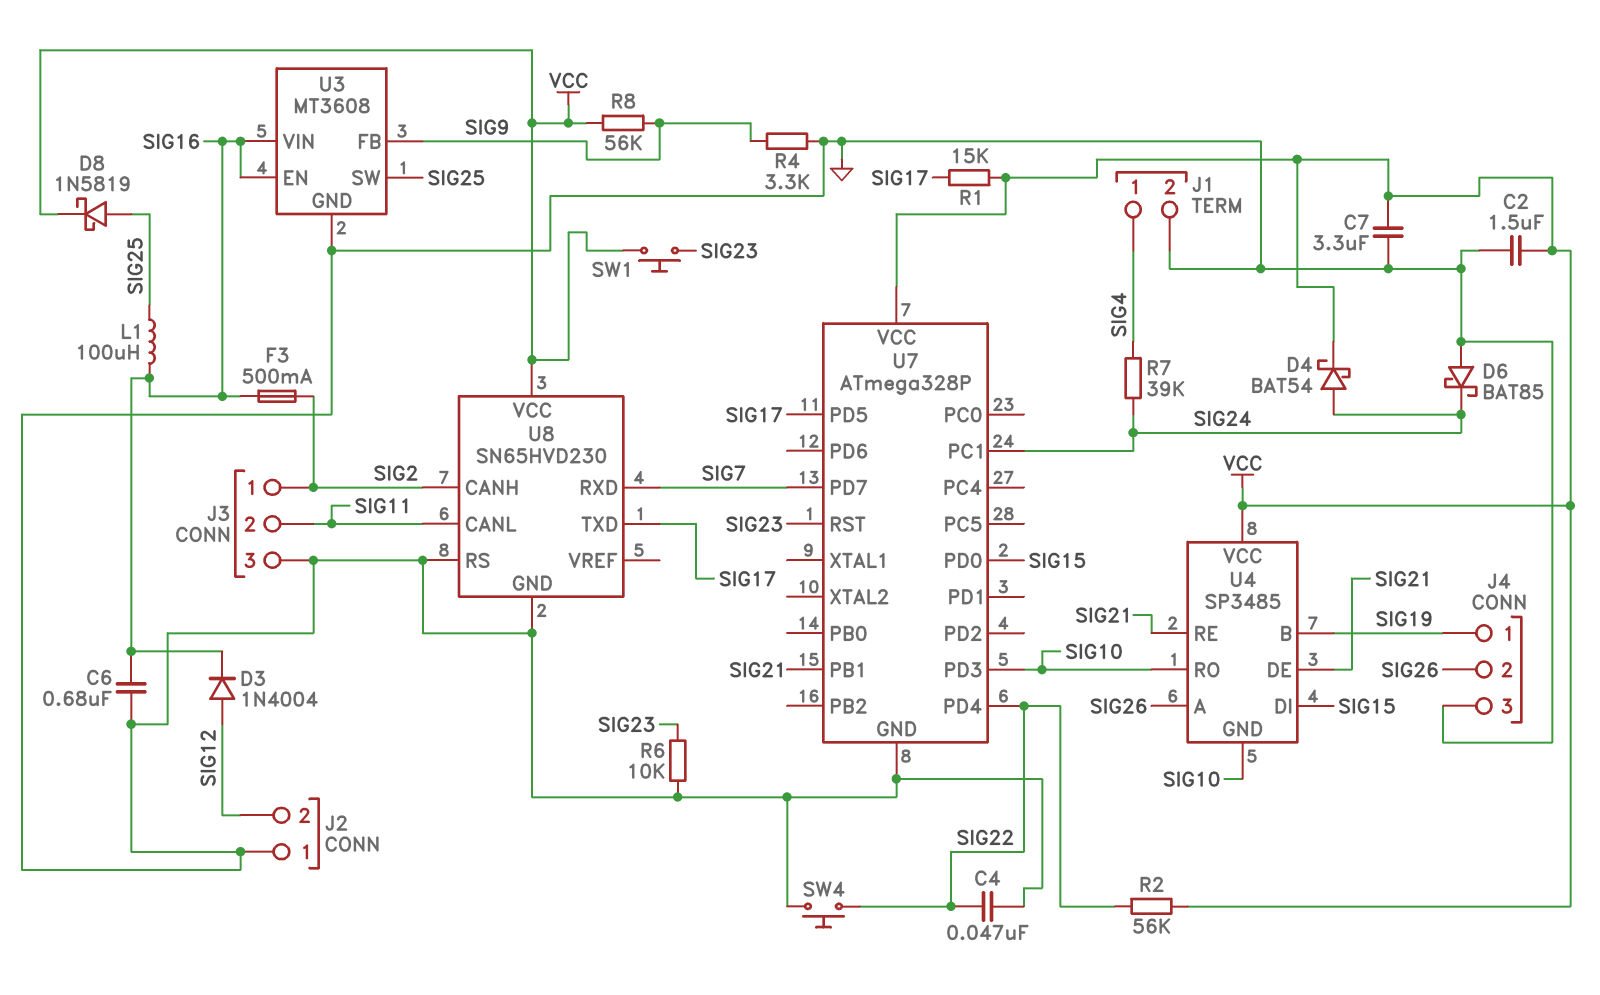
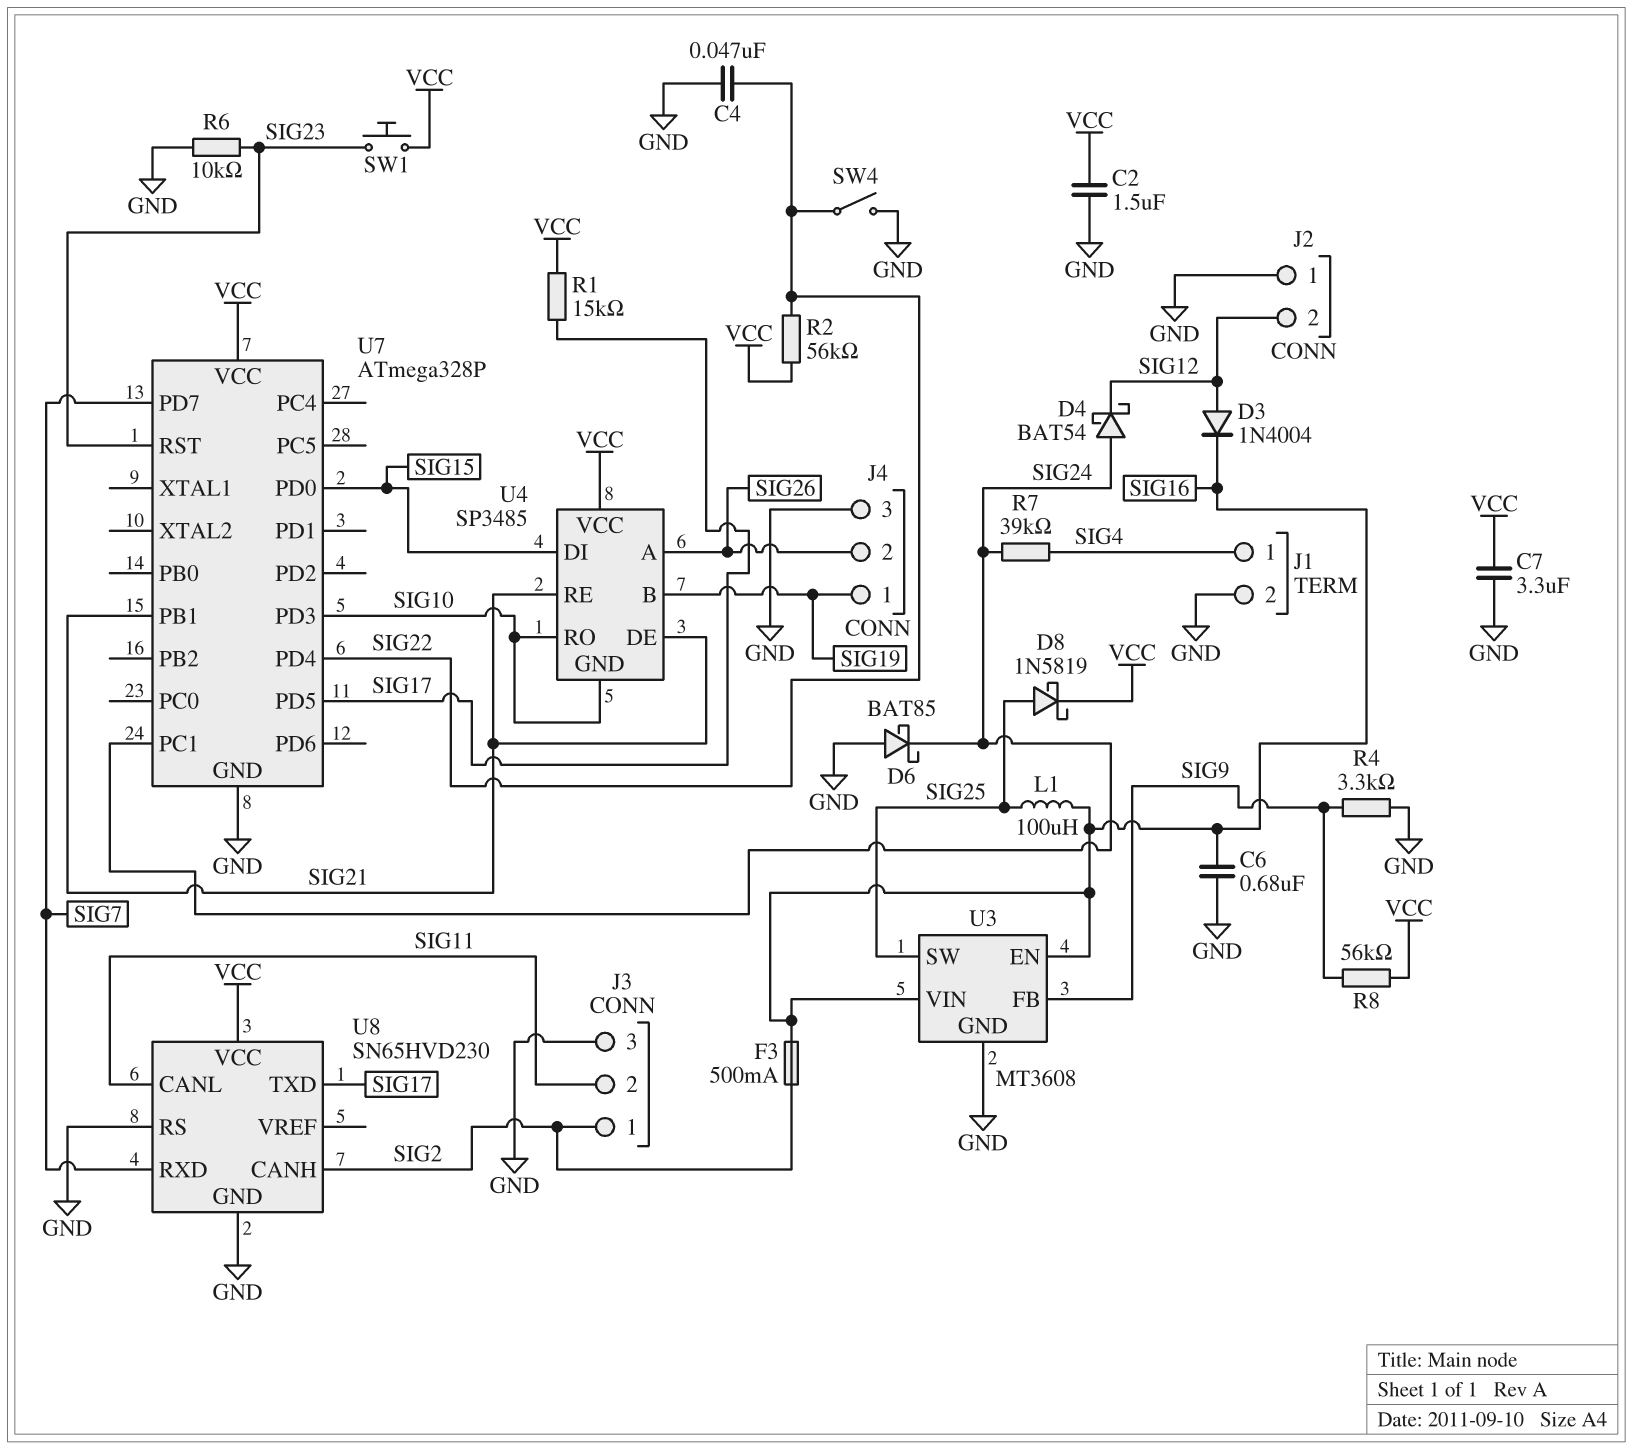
D4: schottky BAT54 (A SIG24, K VCC) -> schottky BAT54 (A SIG24, K SIG12)
SW4: button (GND, SIG22) -> switch (GND, SIG22)

